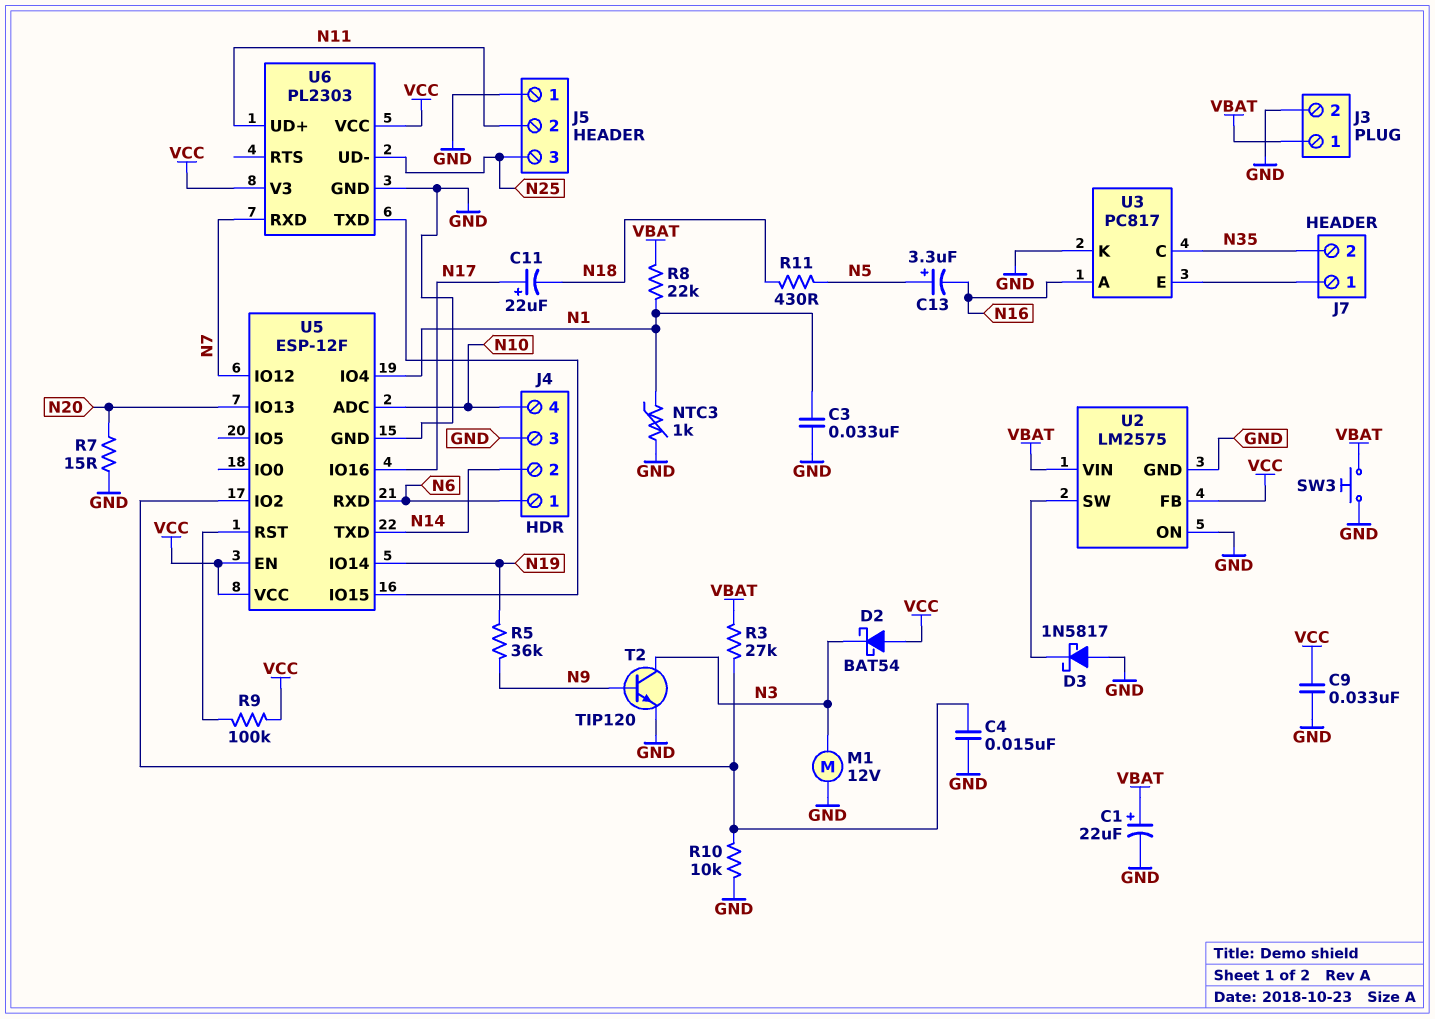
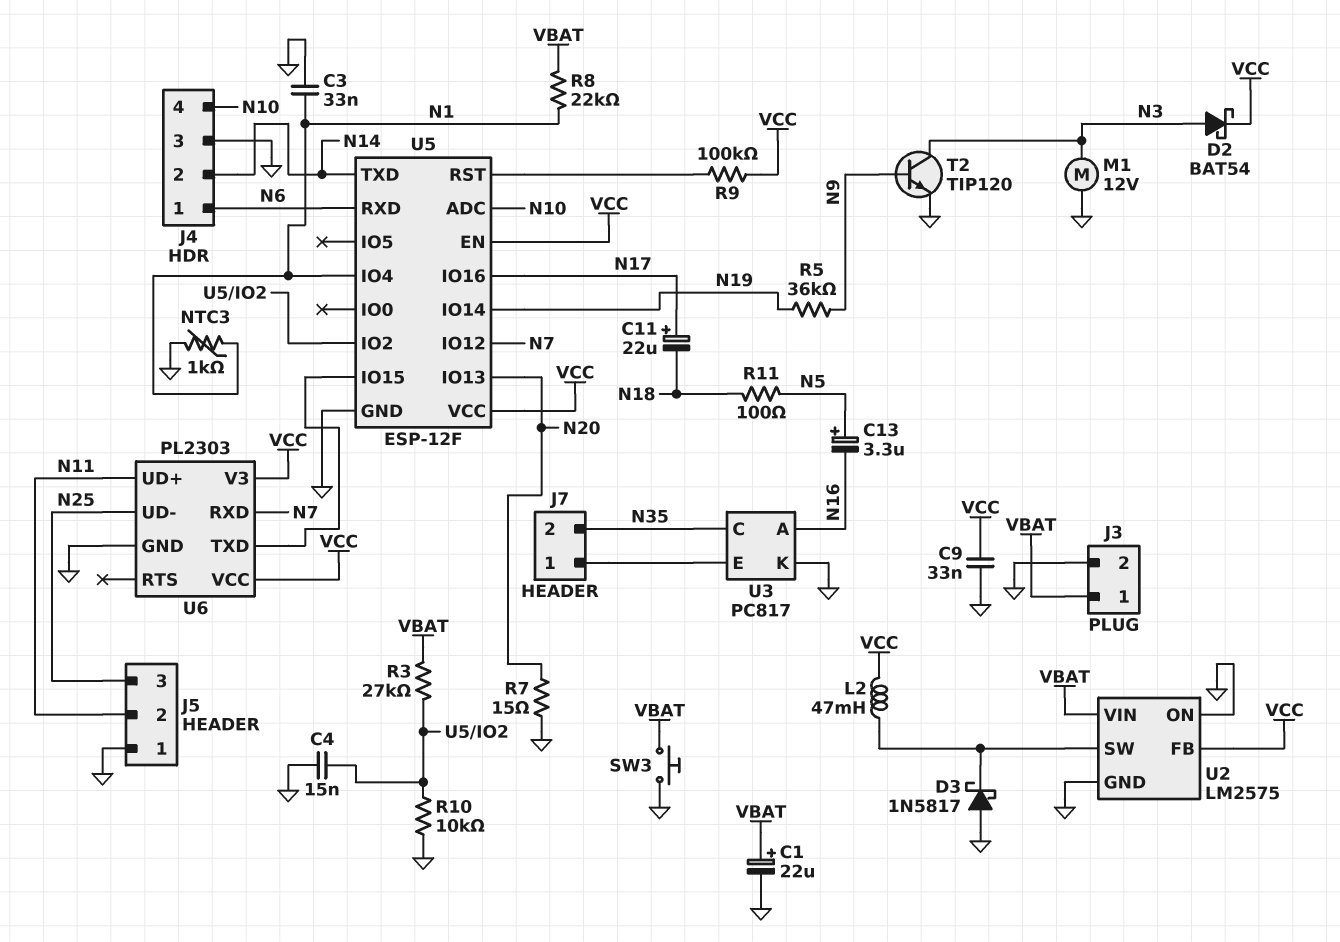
D2: schottky BAT54 (A VCC, K N3) -> schottky BAT54 (A N3, K VCC)
L2: none -> 47mH (U2/SW, VCC)
R11: 430 (N5, N18) -> 100 (N5, N18)

